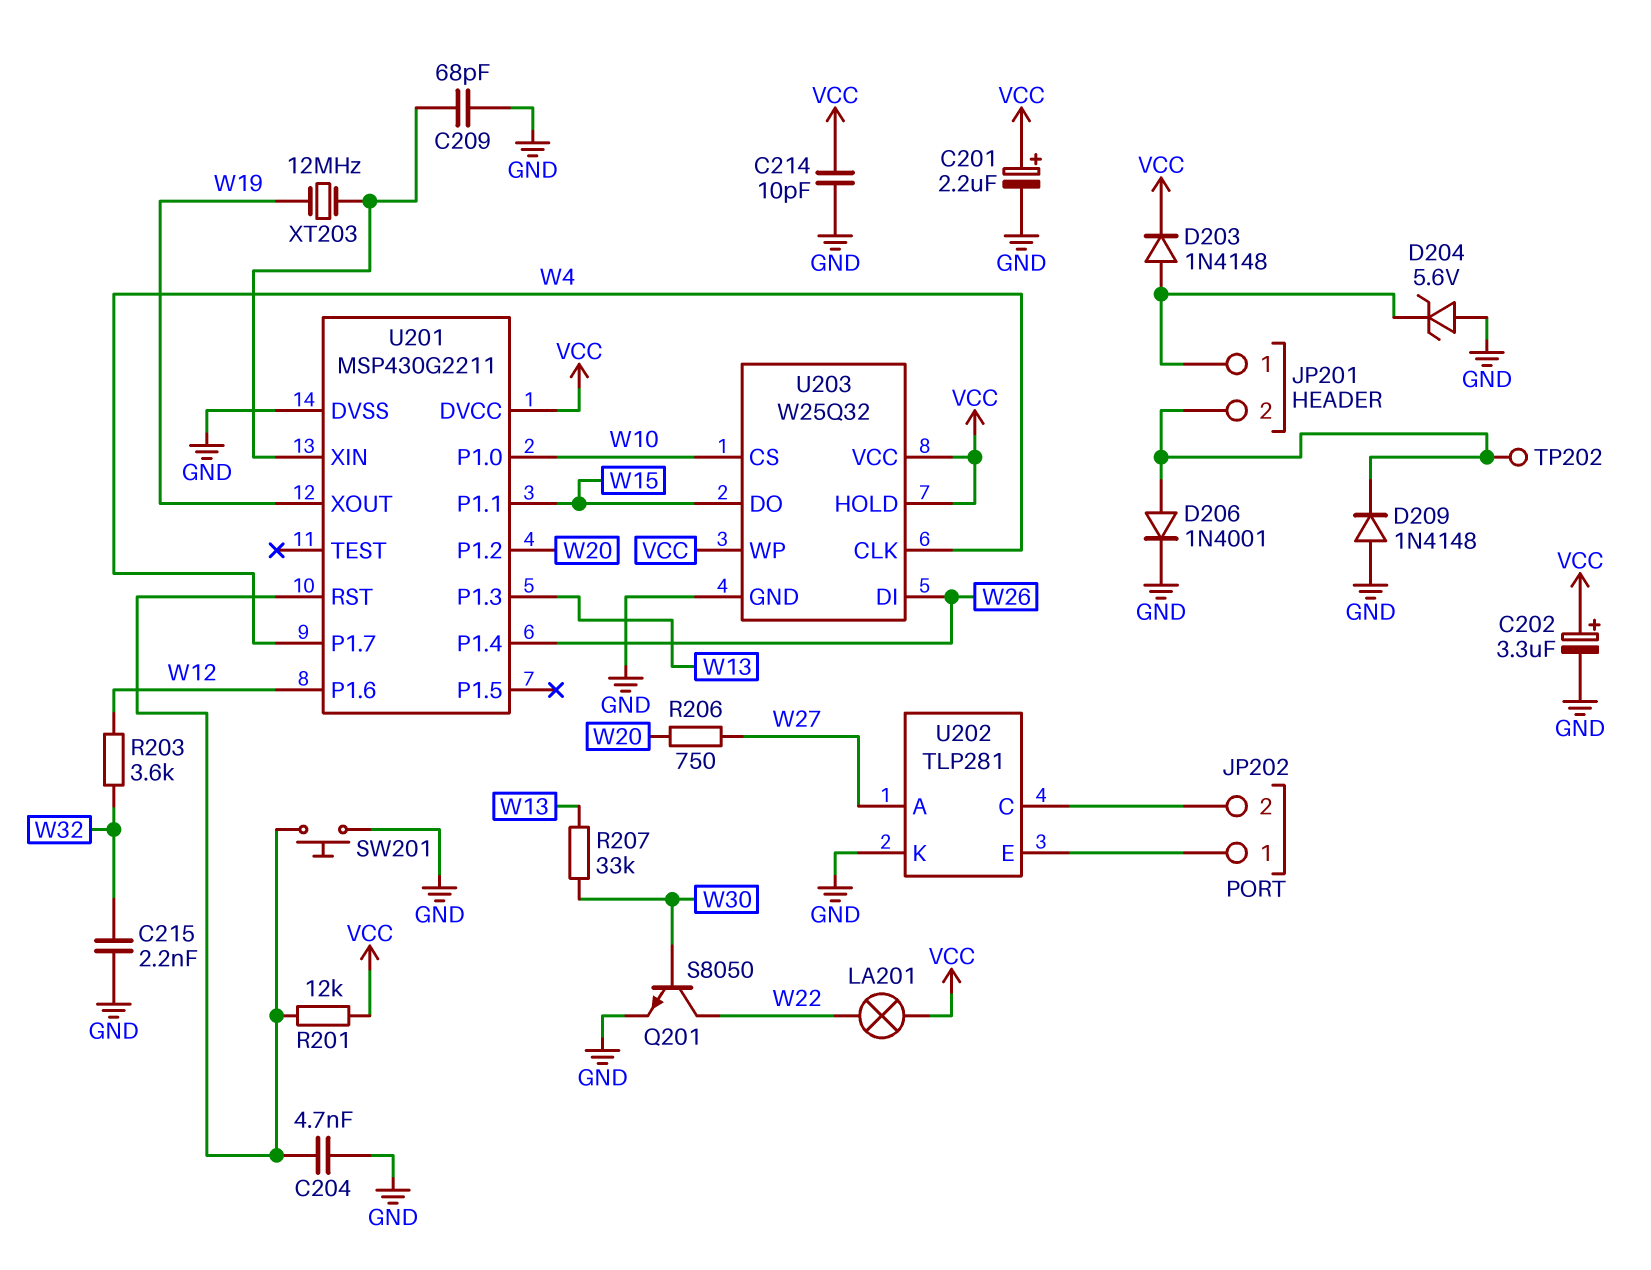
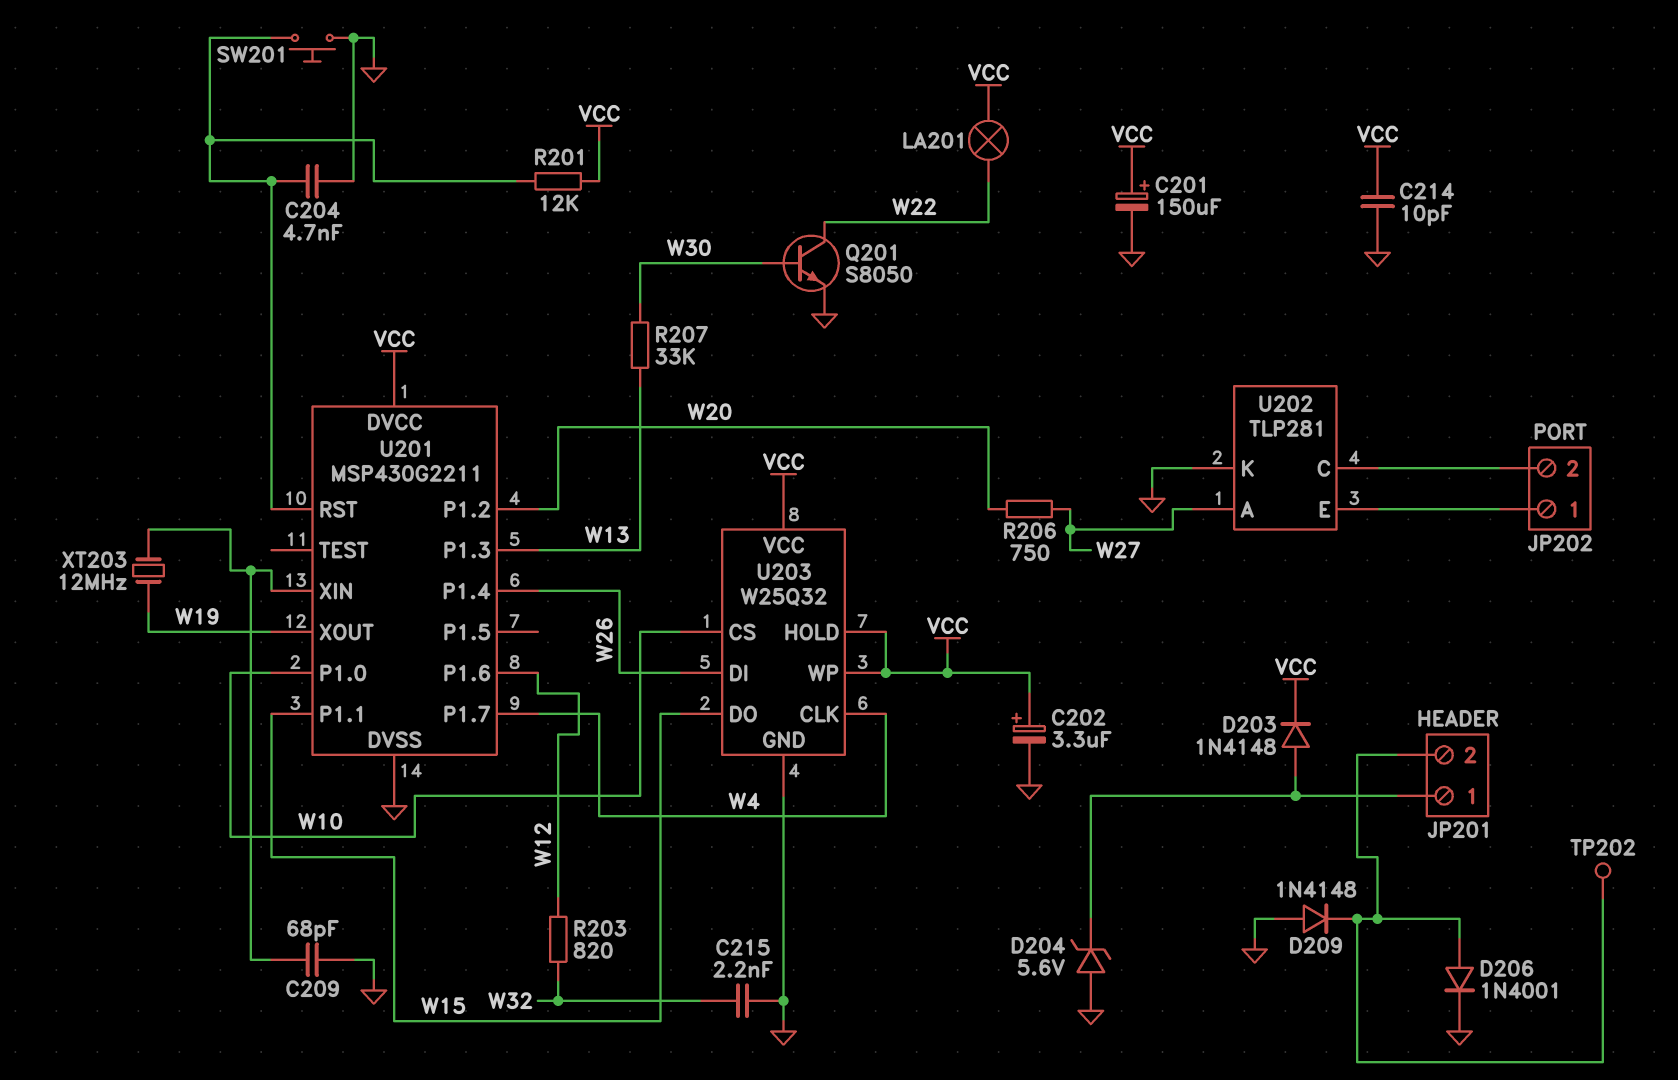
C201: 2.2uF (plus VCC, minus GND) -> 150uF (plus VCC, minus GND)
R203: 3.6k (W12, W32) -> 820 (W12, W32)

